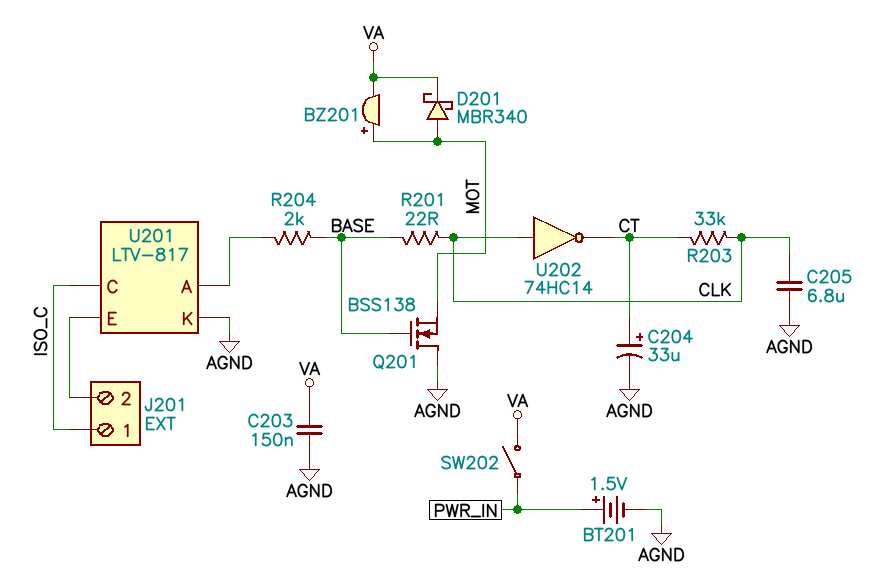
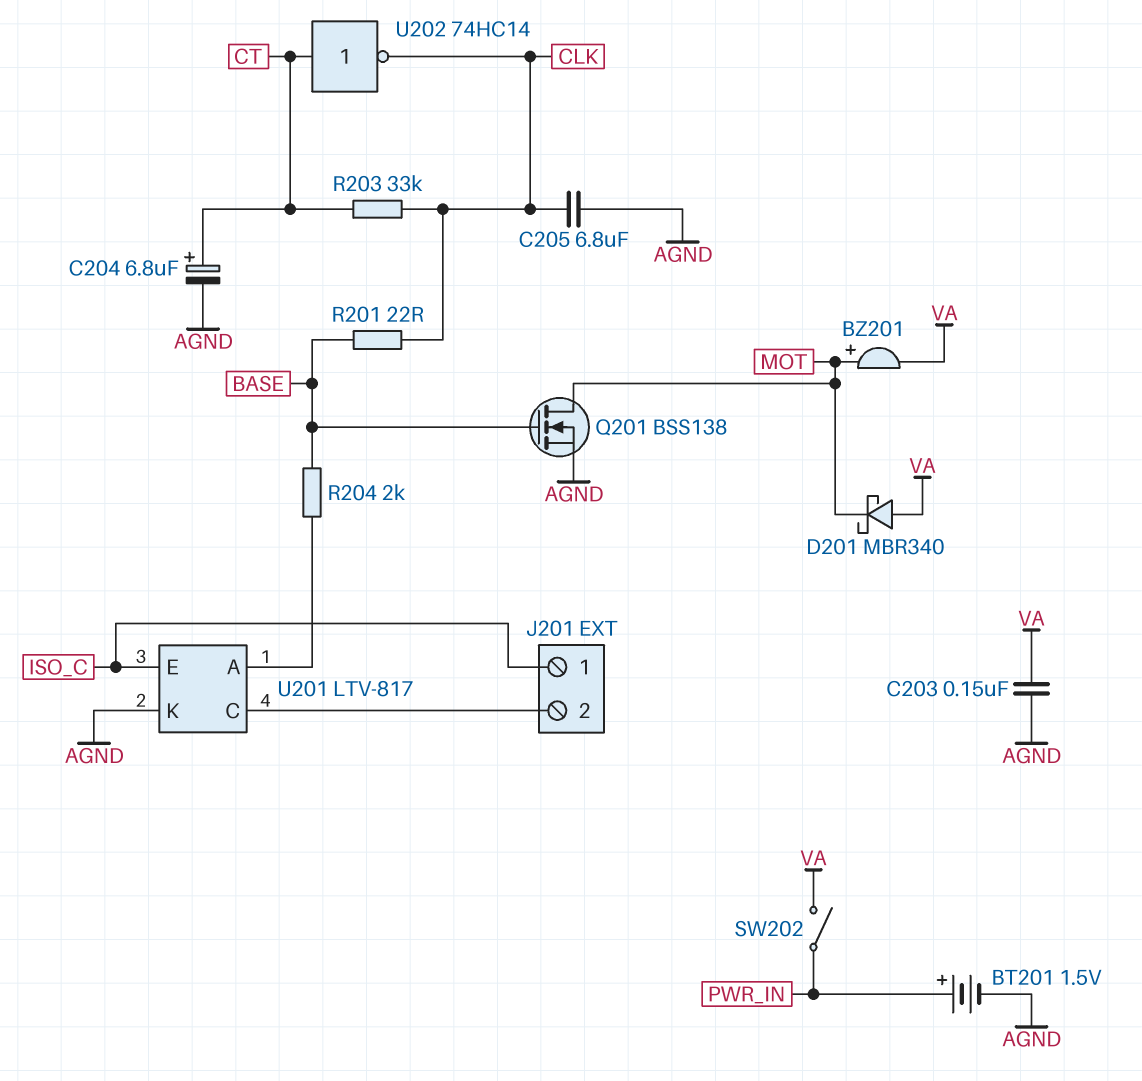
C204: 33uF (plus CT, minus AGND) -> 6.8uF (plus CT, minus AGND)
D201: schottky MBR340 (A MOT, K VA) -> schottky MBR340 (A VA, K MOT)
Q201: NMOS BSS138 (G BASE, D AGND, S MOT) -> NMOS BSS138 (G BASE, D MOT, S AGND)
U201 pin C: ISO_C -> J201/2
U201 pin E: J201/2 -> ISO_C
U202: NOT 74HC14 (in CLK, out CT) -> NOT 74HC14 (in CT, out CLK)

